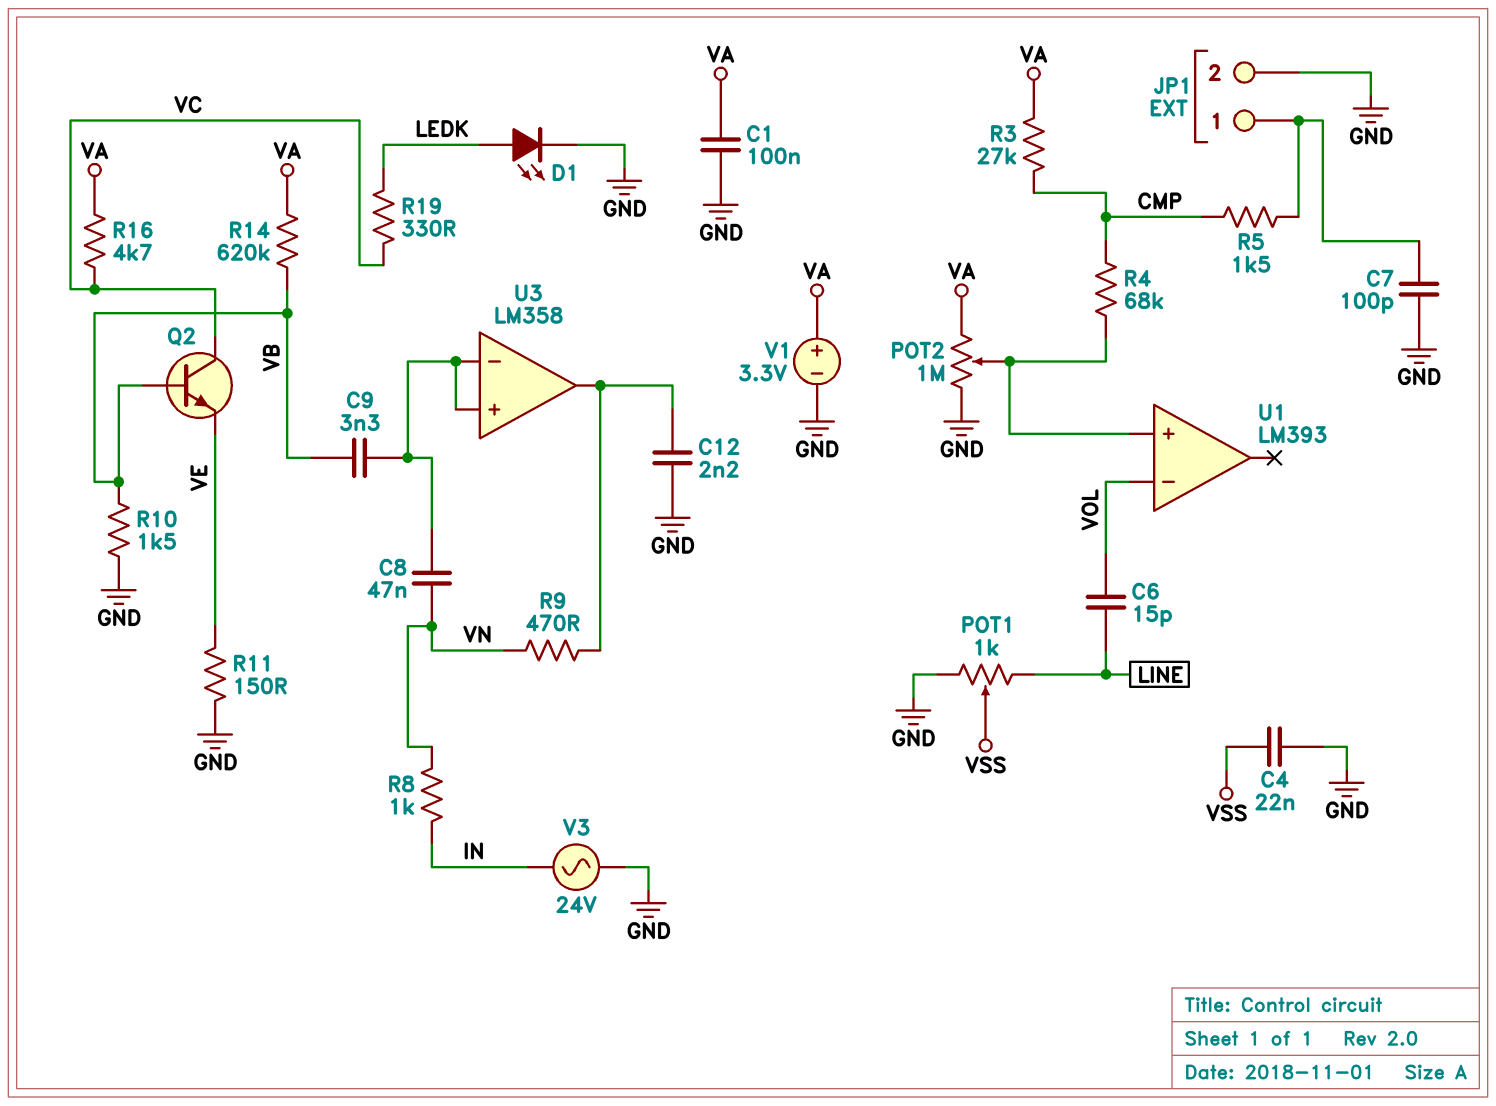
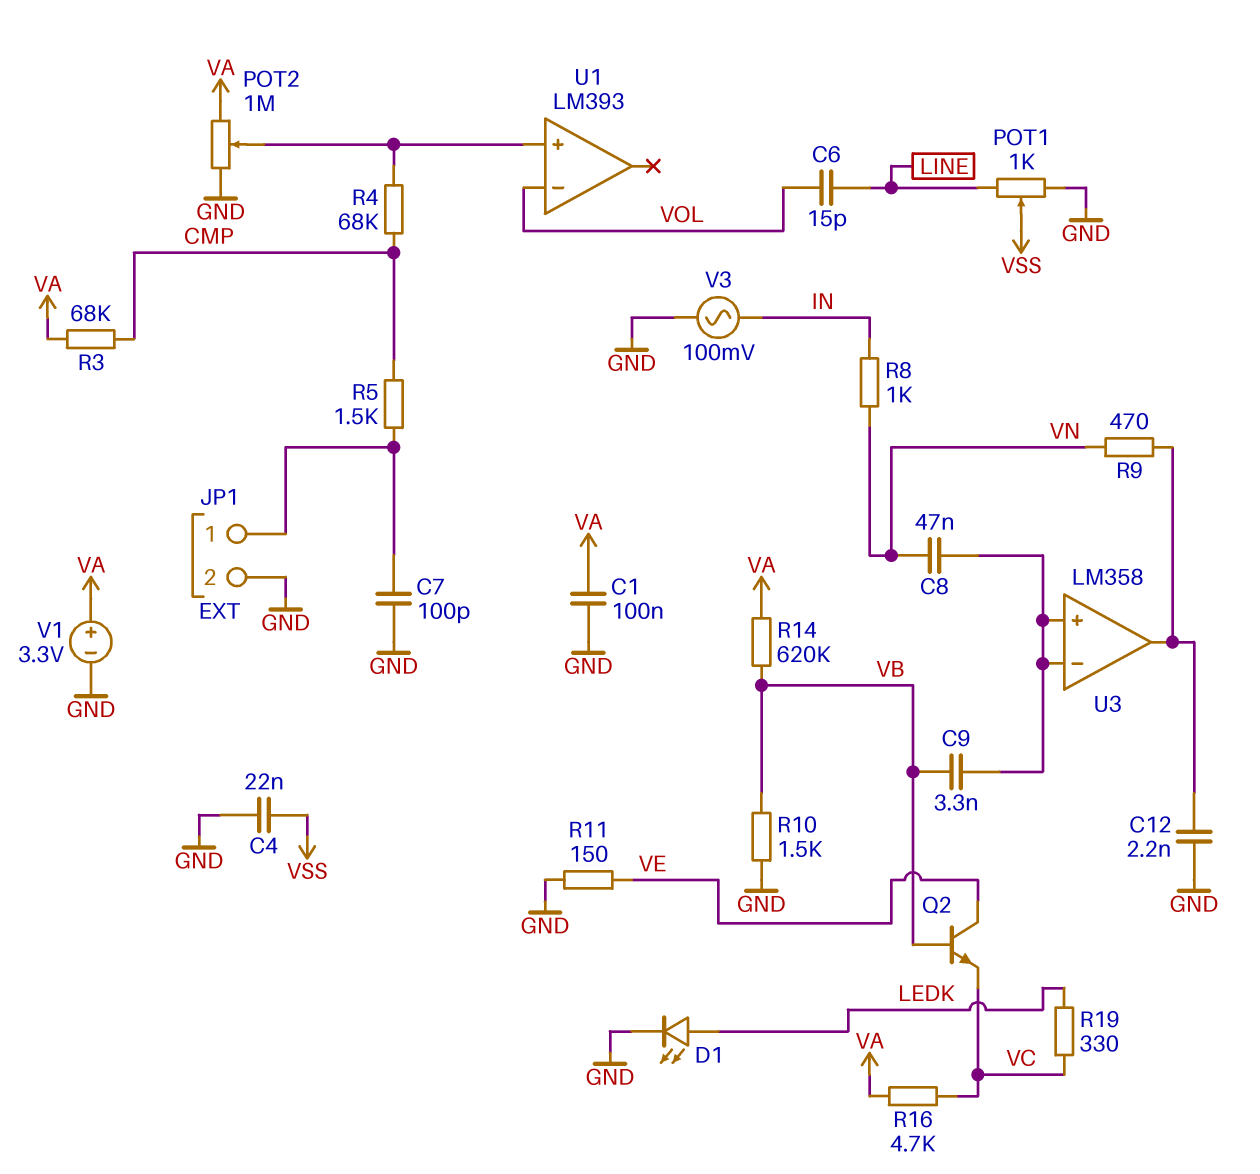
Q2: NPN (B VB, C VC, E VE) -> NPN (B VB, C VE, E VC)
R3: 27k (CMP, VA) -> 68k (CMP, VA)
V3: AC 24V (GND, IN) -> AC 100mV (GND, IN)

